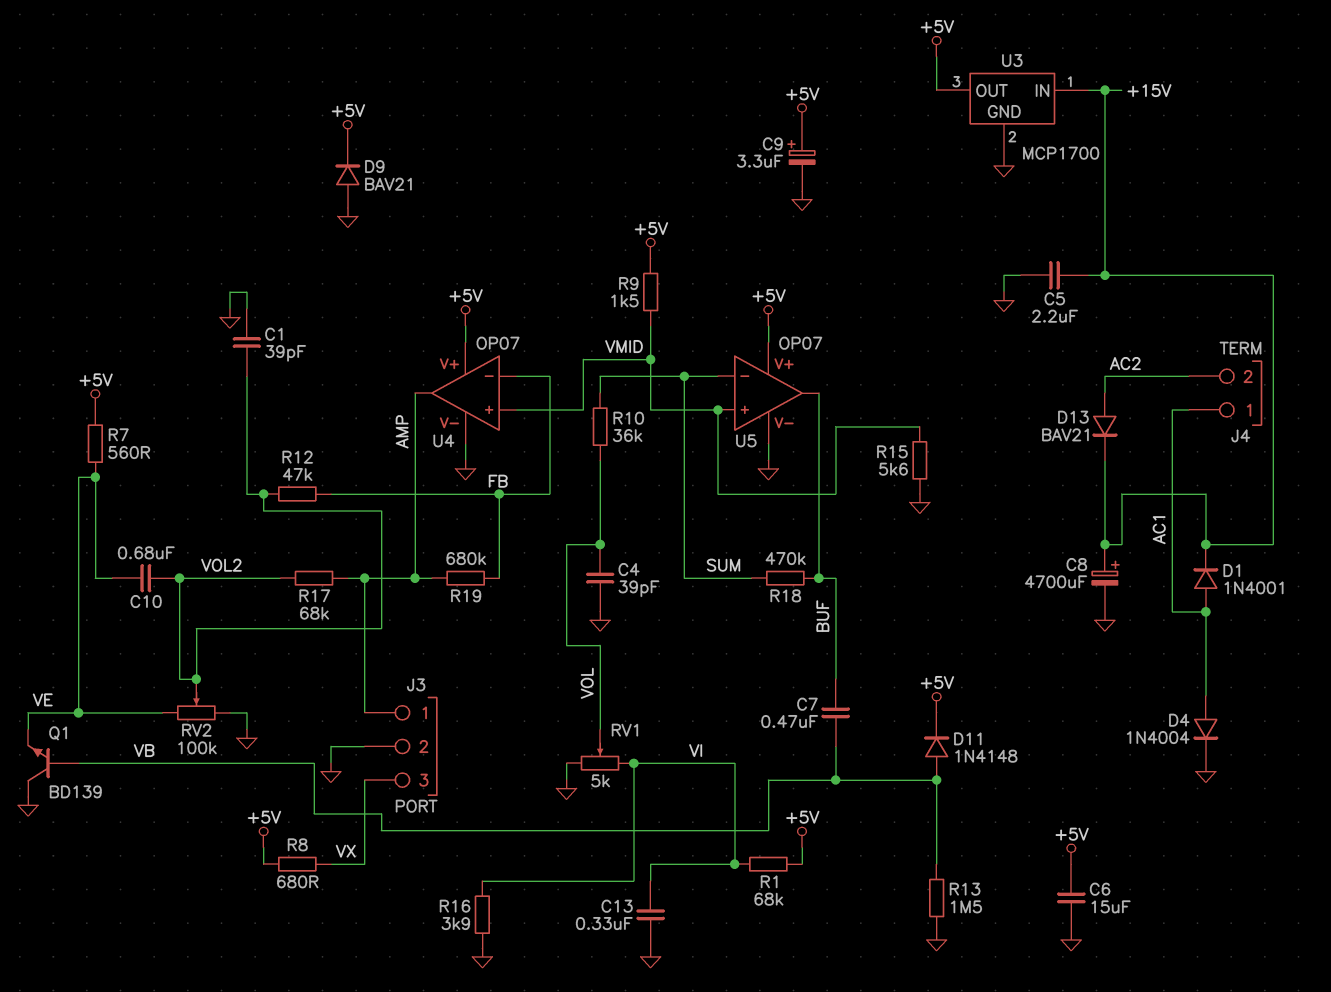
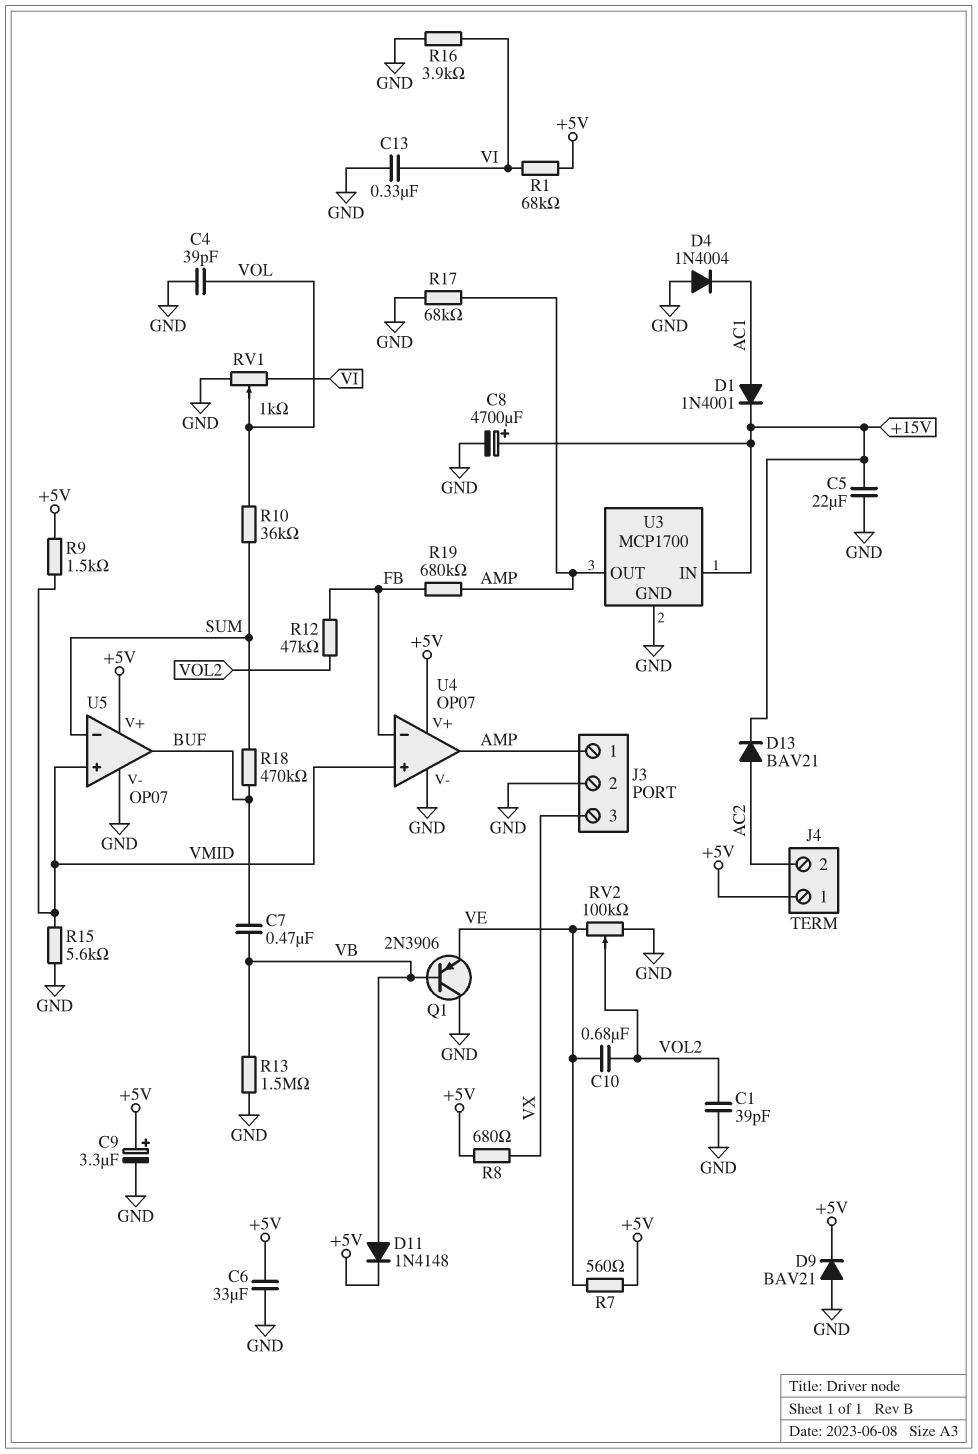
C5: 2.2uF (+15V, GND) -> 22uF (+15V, GND)
C6: 15uF (+5V, GND) -> 33uF (+5V, GND)
D4: diode 1N4004 (A AC1, K GND) -> diode 1N4004 (A GND, K AC1)
J4 pin 1: AC1 -> +5V
Q1: NPN BD139 (B VB, C GND, E VE) -> PNP 2N3906 (B VB, C GND, E VE)
R17: 68k (AMP, VOL2) -> 68k (AMP, GND)
RV1: 5k (GND, VI, wiper VOL) -> 1k (GND, VI, wiper VOL)
U3 pin OUT: +5V -> AMP

